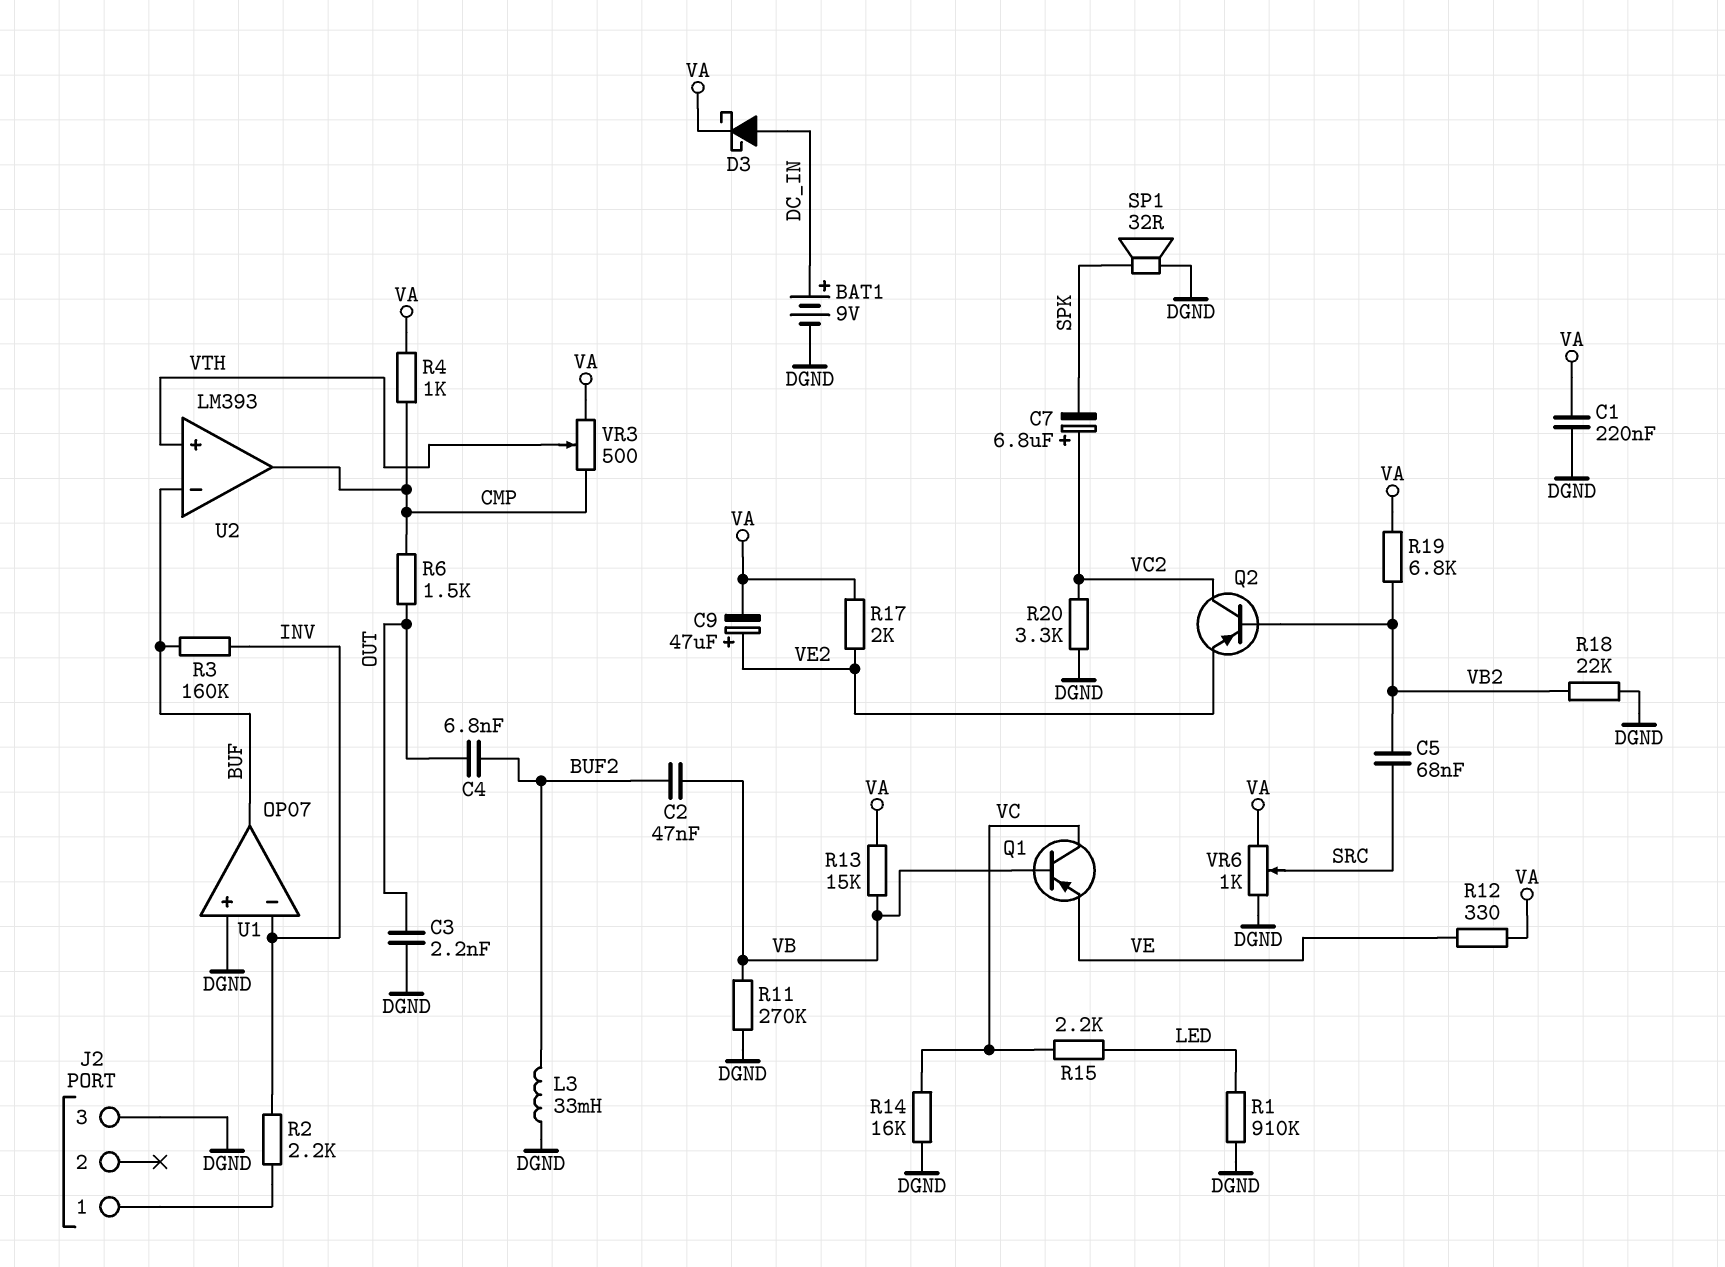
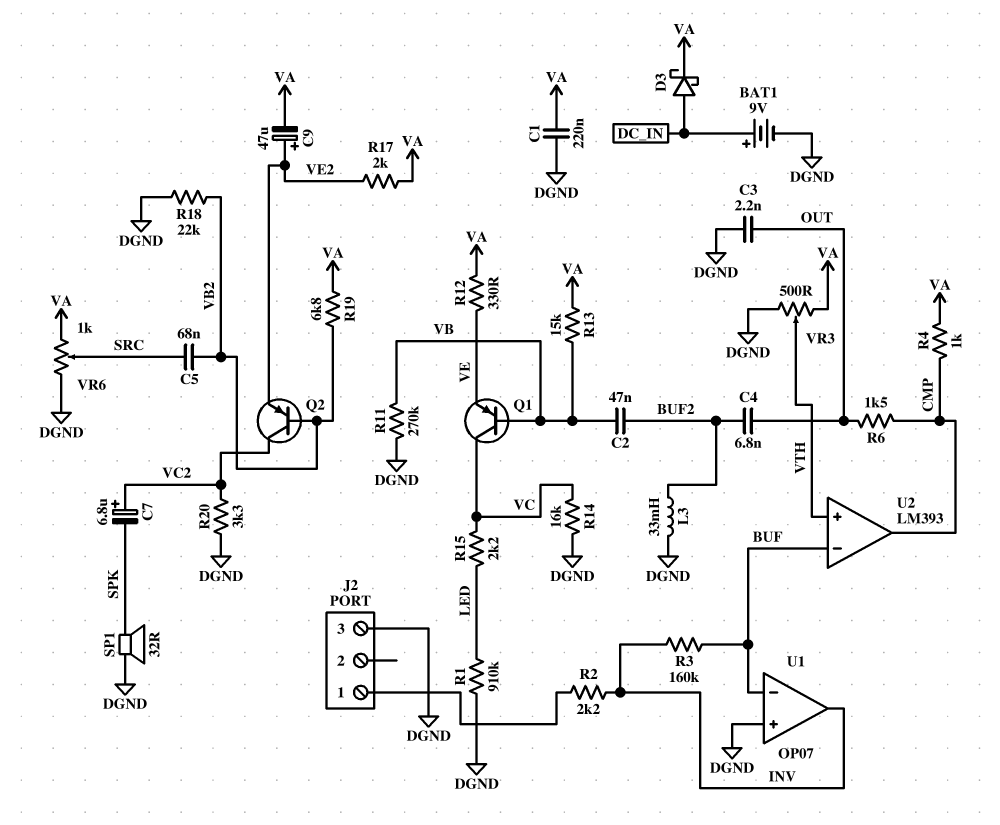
U1 pin in-: INV -> BUF
U1 pin out: BUF -> INV
VR3: 500 (CMP, VA, wiper VTH) -> 500 (DGND, VA, wiper VTH)

